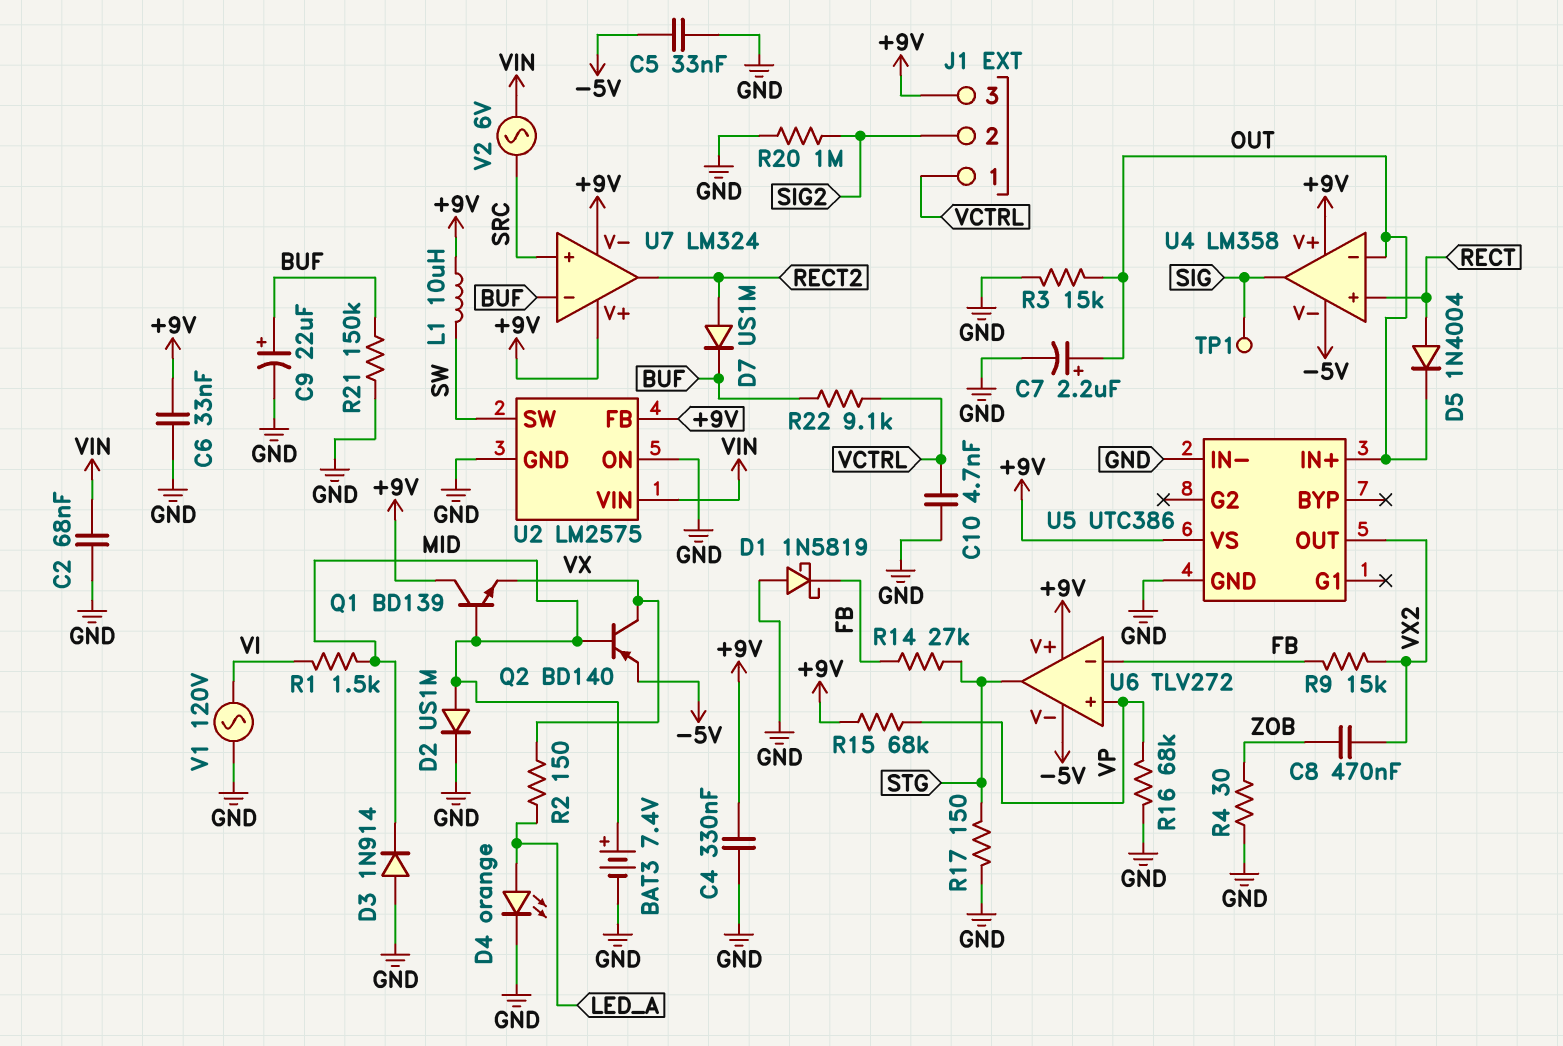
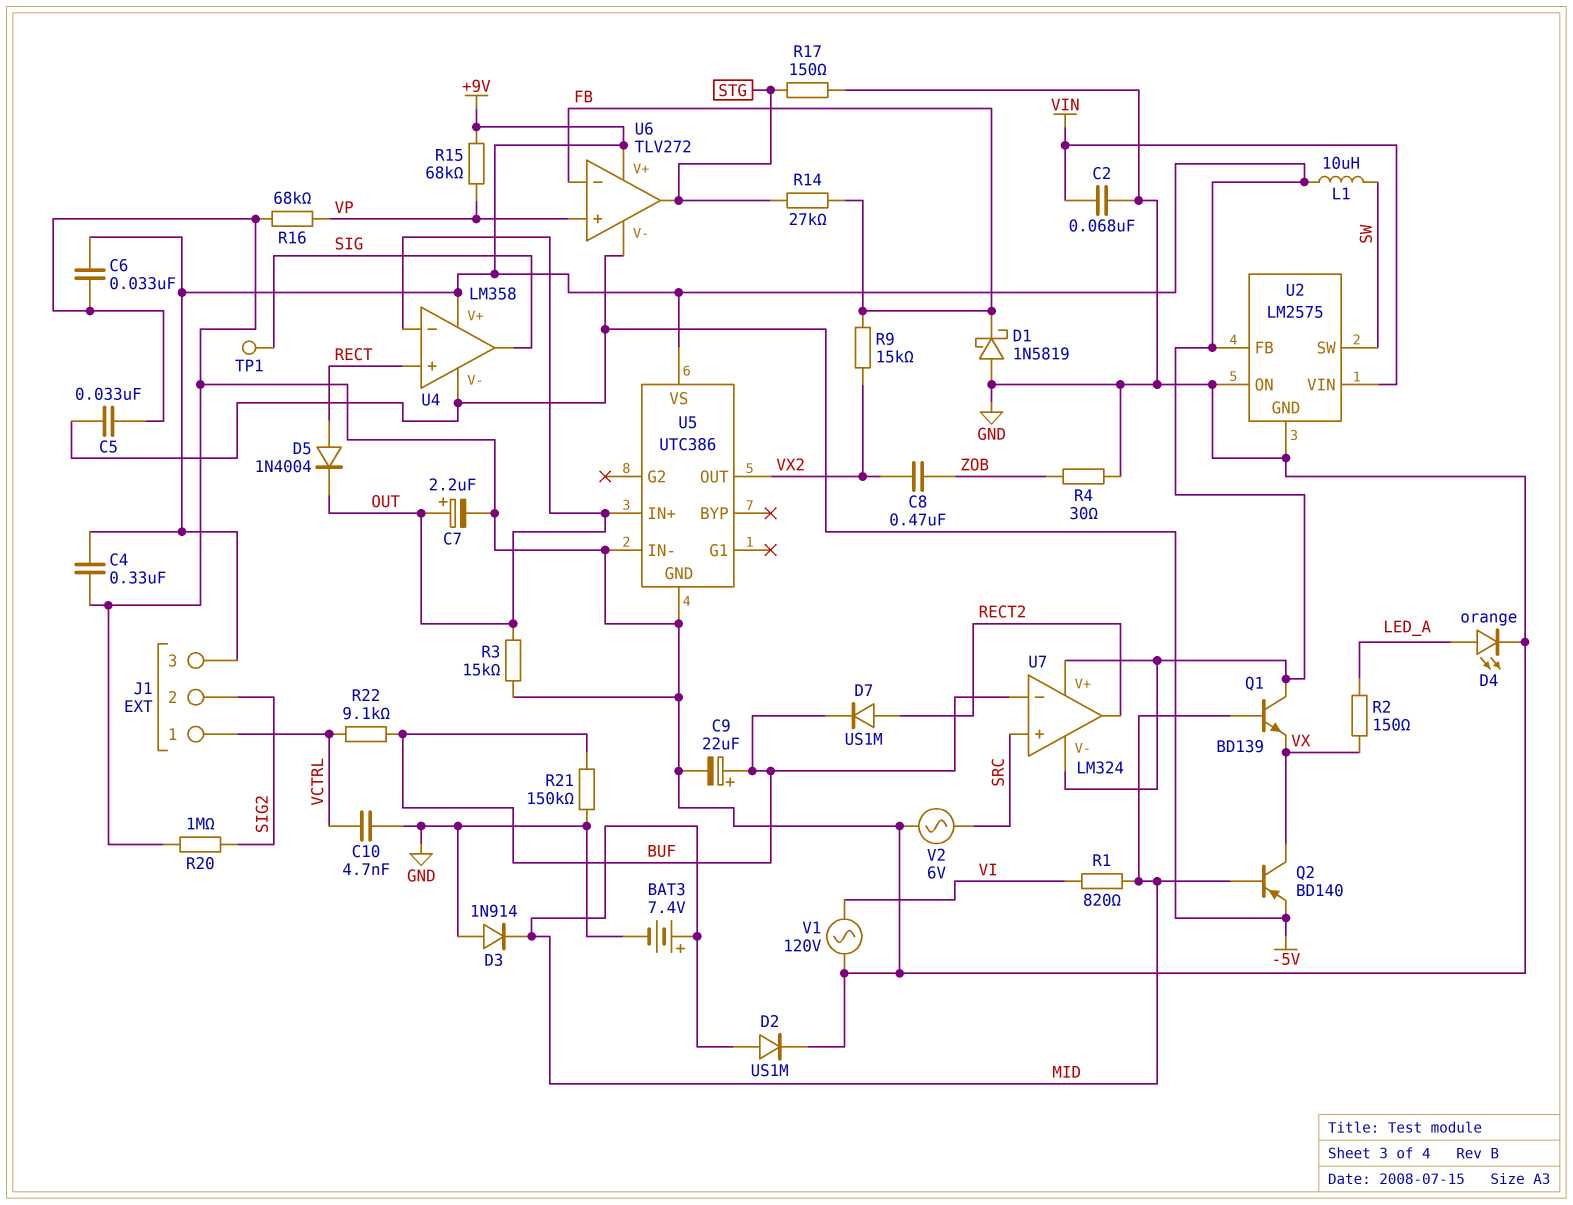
R1: 1.5k (MID, VI) -> 820 (MID, VI)
V2: AC 6V (SRC, VIN) -> AC 6V (GND, SRC)

